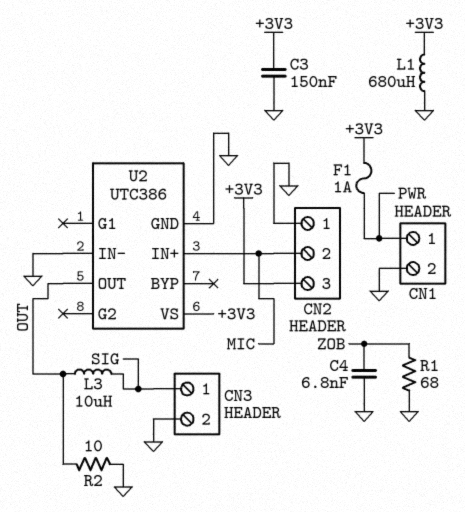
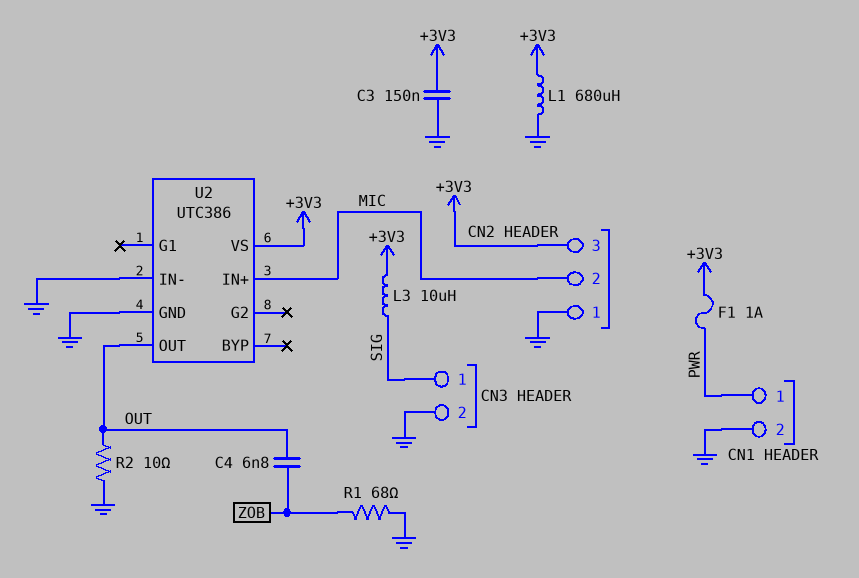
C4: 6.8nF (GND, ZOB) -> 6.8nF (OUT, ZOB)
L3: 10uH (OUT, SIG) -> 10uH (+3V3, SIG)

